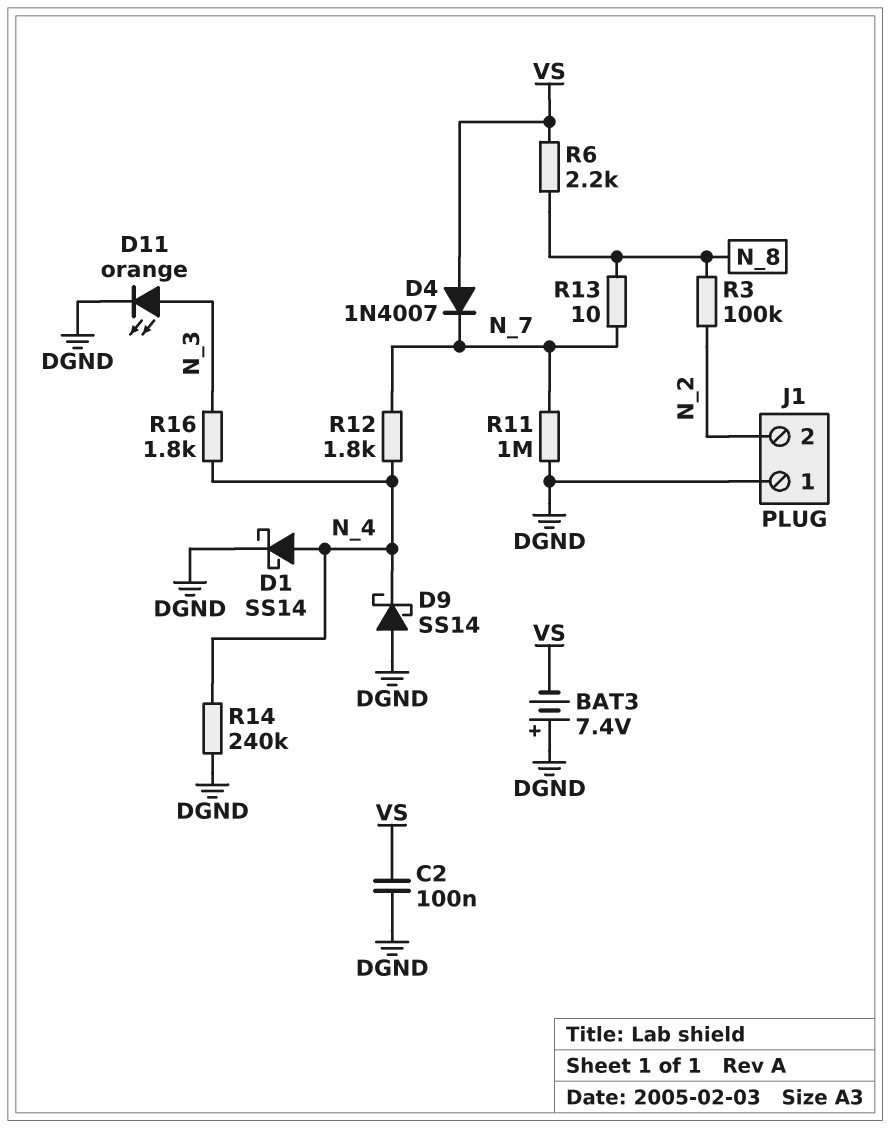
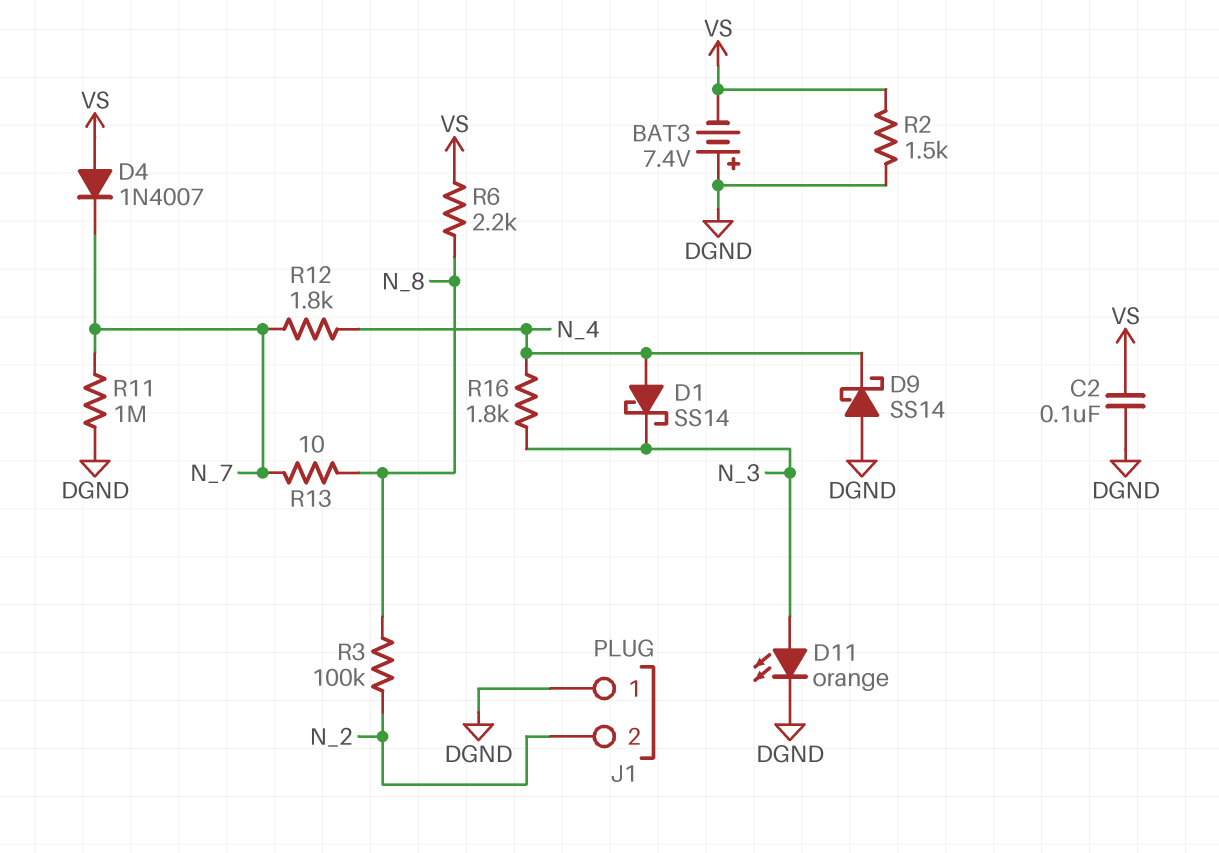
D1: schottky SS14 (A N_4, K DGND) -> schottky SS14 (A N_4, K N_3)
R2: none -> 1.5k (DGND, VS)
R14: 240k (DGND, N_4) -> none

